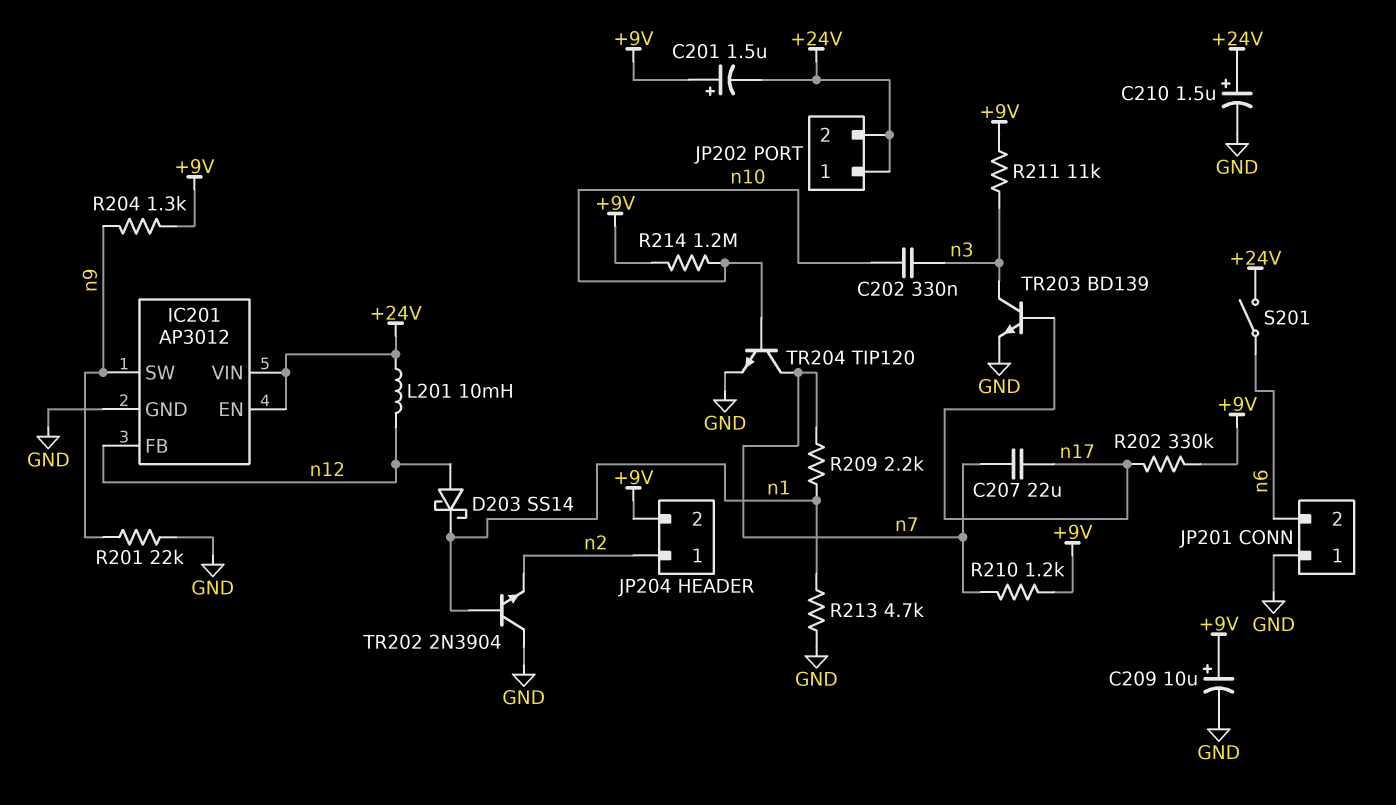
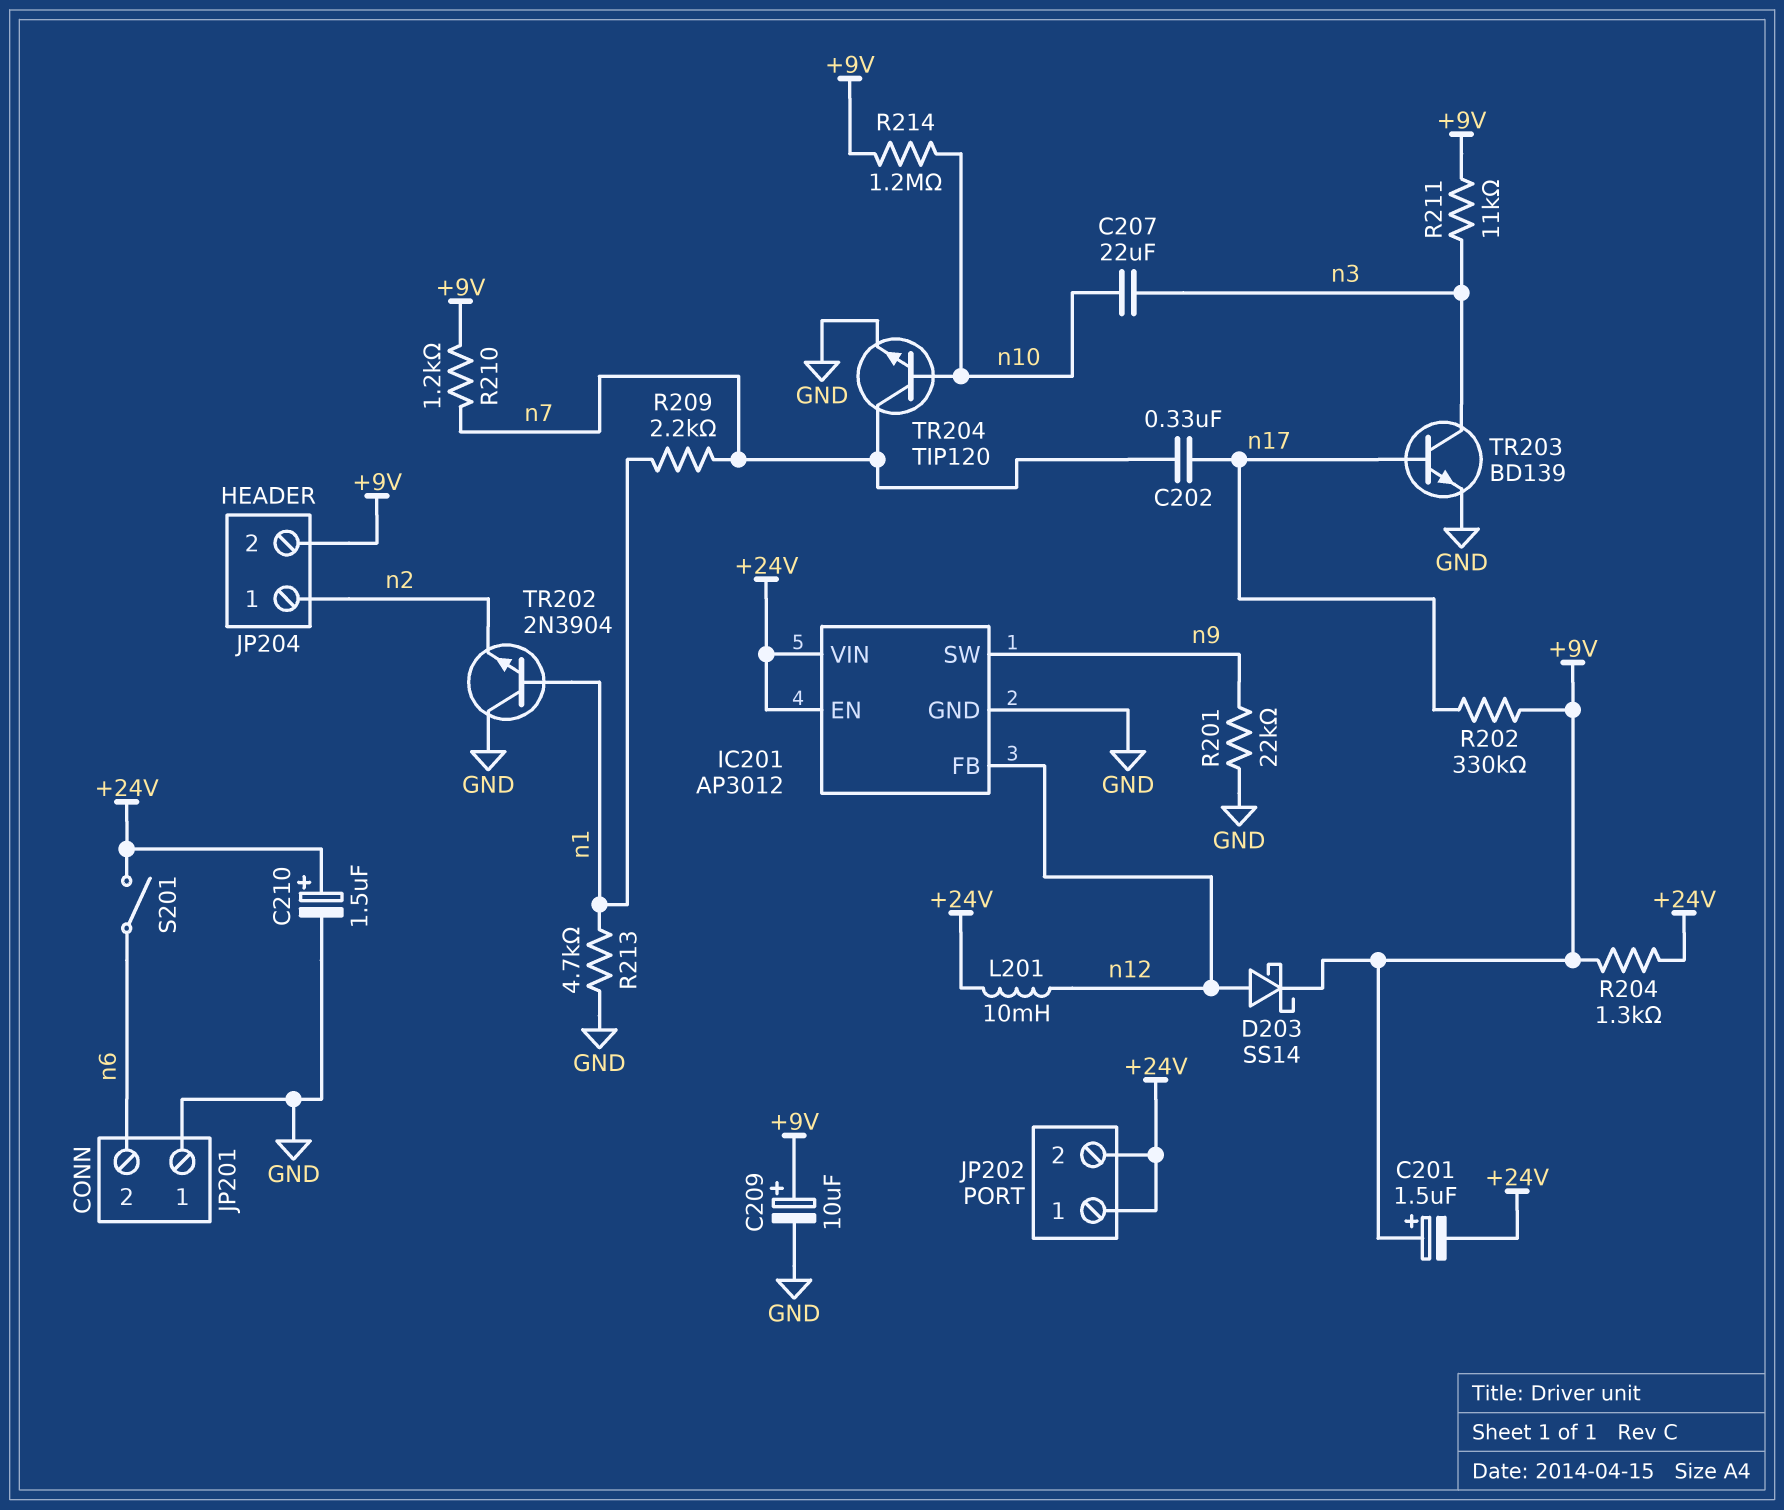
C202: 330nF (n3, n10) -> 330nF (n7, n17)
C207: 22uF (n7, n17) -> 22uF (n3, n10)
D203: schottky SS14 (A n12, K n1) -> schottky SS14 (A n12, K +9V)
R204: 1.3k (+9V, n9) -> 1.3k (+9V, +24V)

